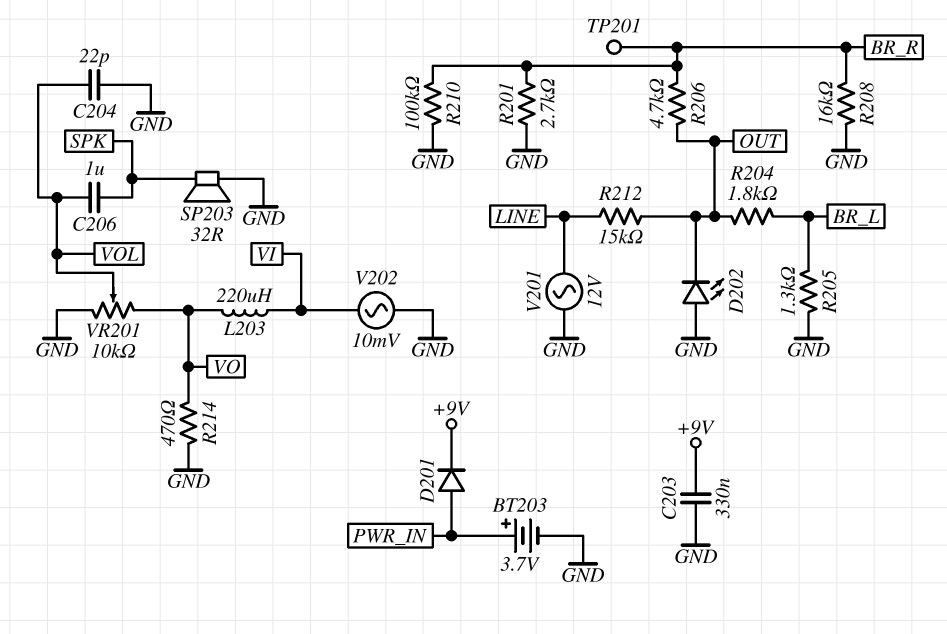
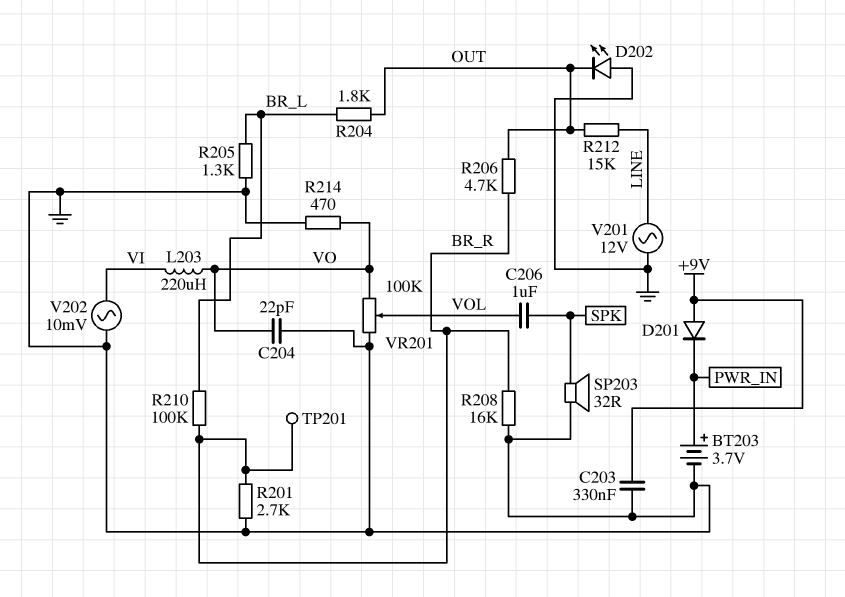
C204: 22pF (GND, VOL) -> 22pF (GND, VO)
D201: diode (A PWR_IN, K +9V) -> diode (A +9V, K PWR_IN)
R210: 100k (BR_R, GND) -> 100k (BR_L, BR_R)
VR201: 10k (GND, VO, wiper VOL) -> 100k (GND, VO, wiper VOL)

